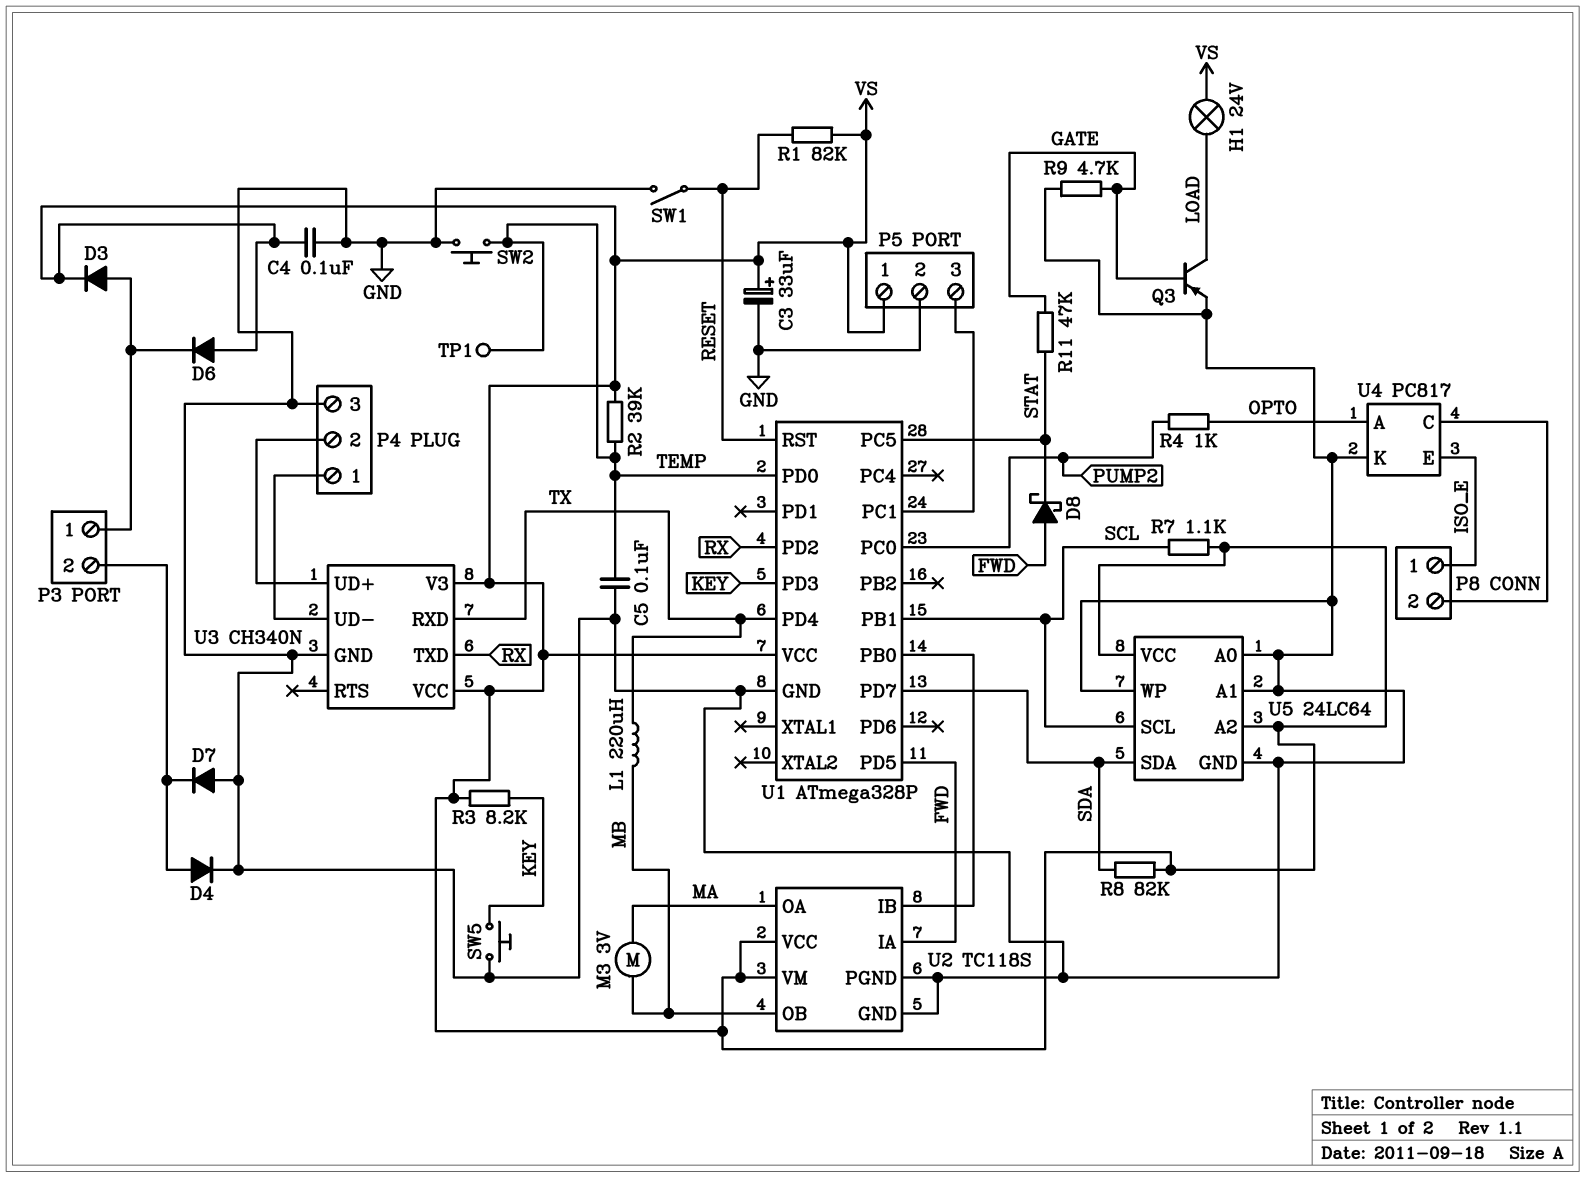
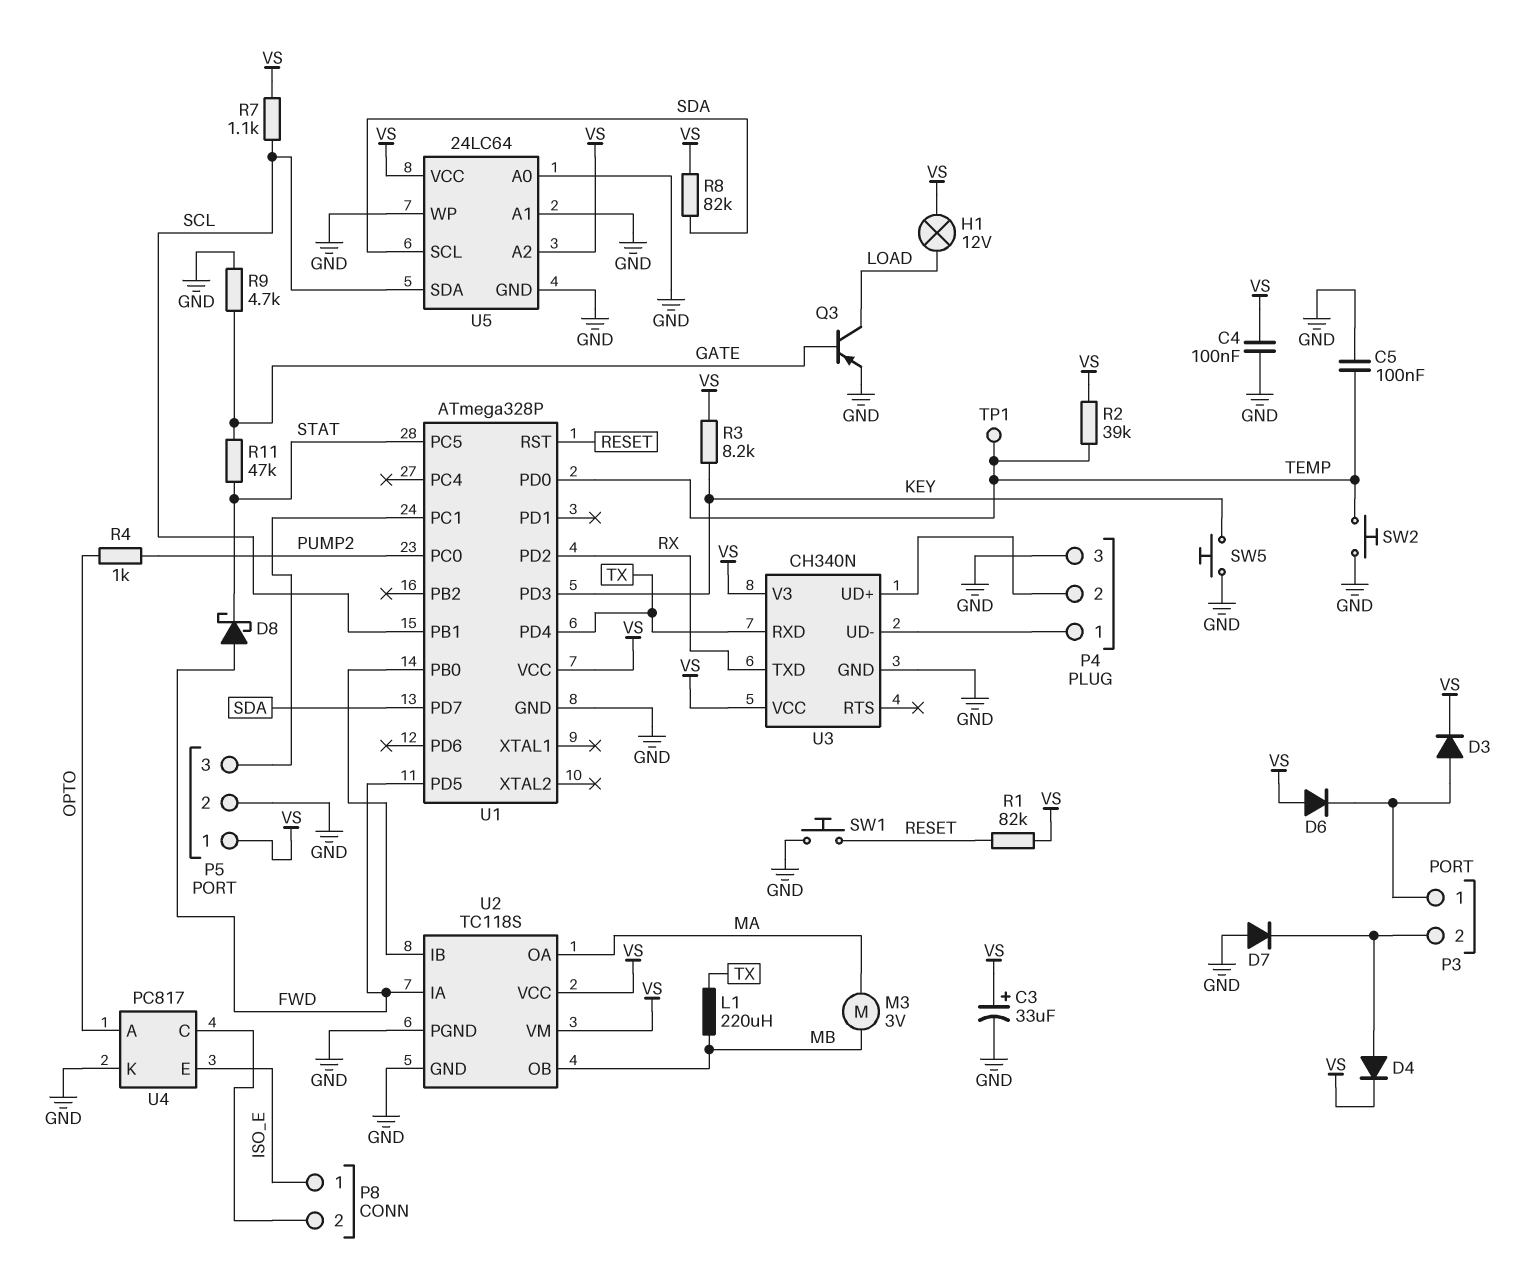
D4: diode (A P3/2, K GND) -> diode (A P3/2, K VS)
H1: lamp 24V (LOAD, VS) -> lamp 12V (LOAD, VS)
SW1: switch (GND, RESET) -> button (GND, RESET)
U5 pin SCL: SCL -> SDA
U5 pin SDA: SDA -> SCL

